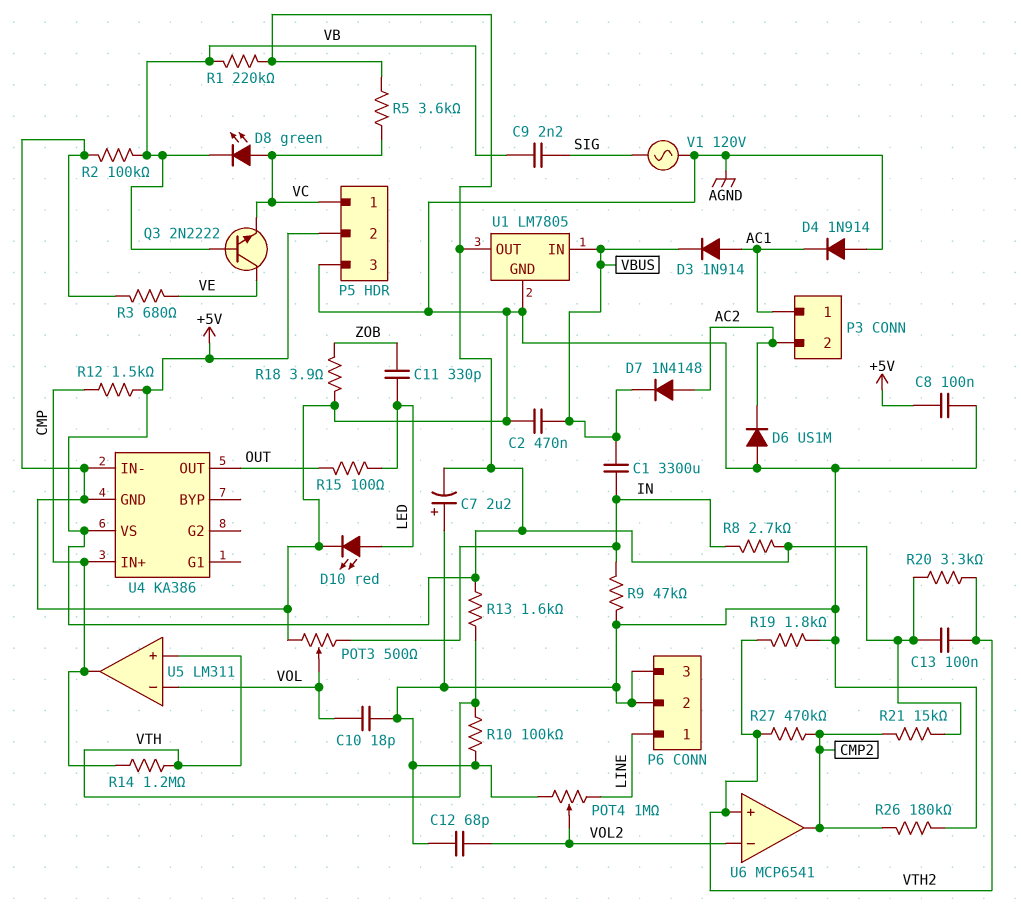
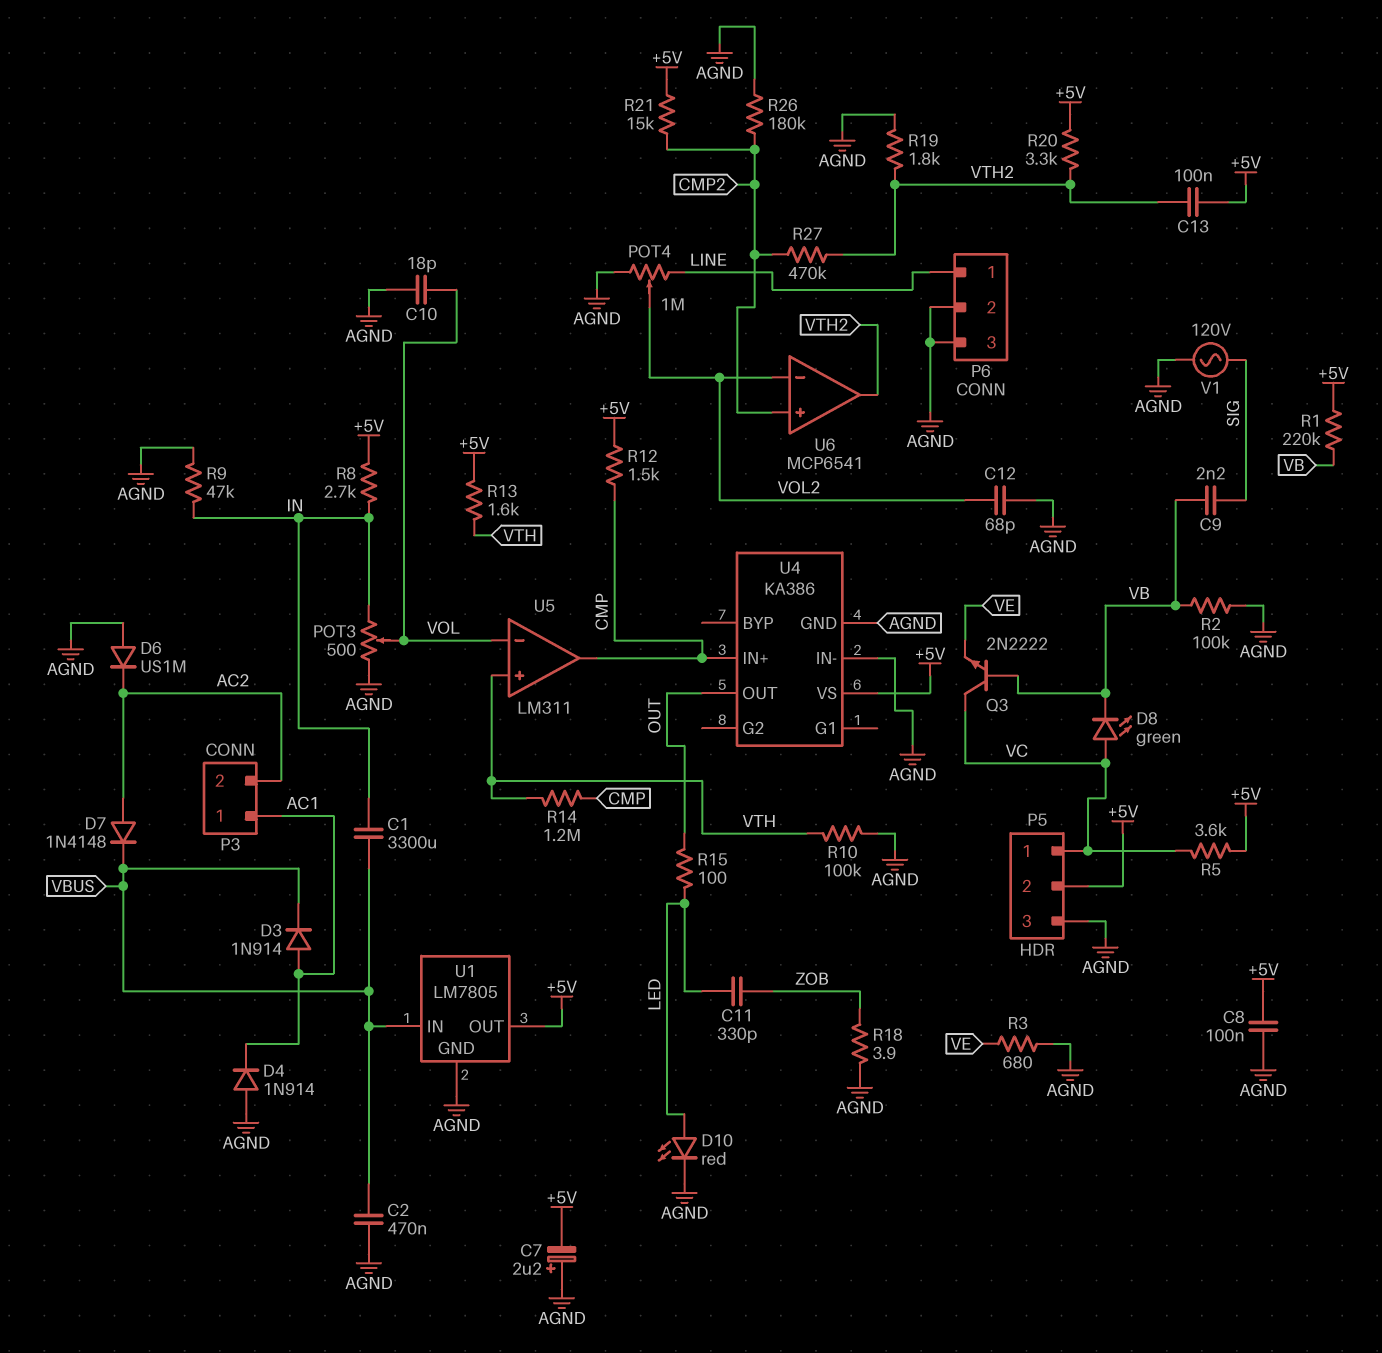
Q3: NPN 2N2222 (B VB, C VE, E VC) -> NPN 2N2222 (B VB, C VC, E VE)
U6 pin in+: VTH2 -> CMP2
U6 pin out: CMP2 -> VTH2

